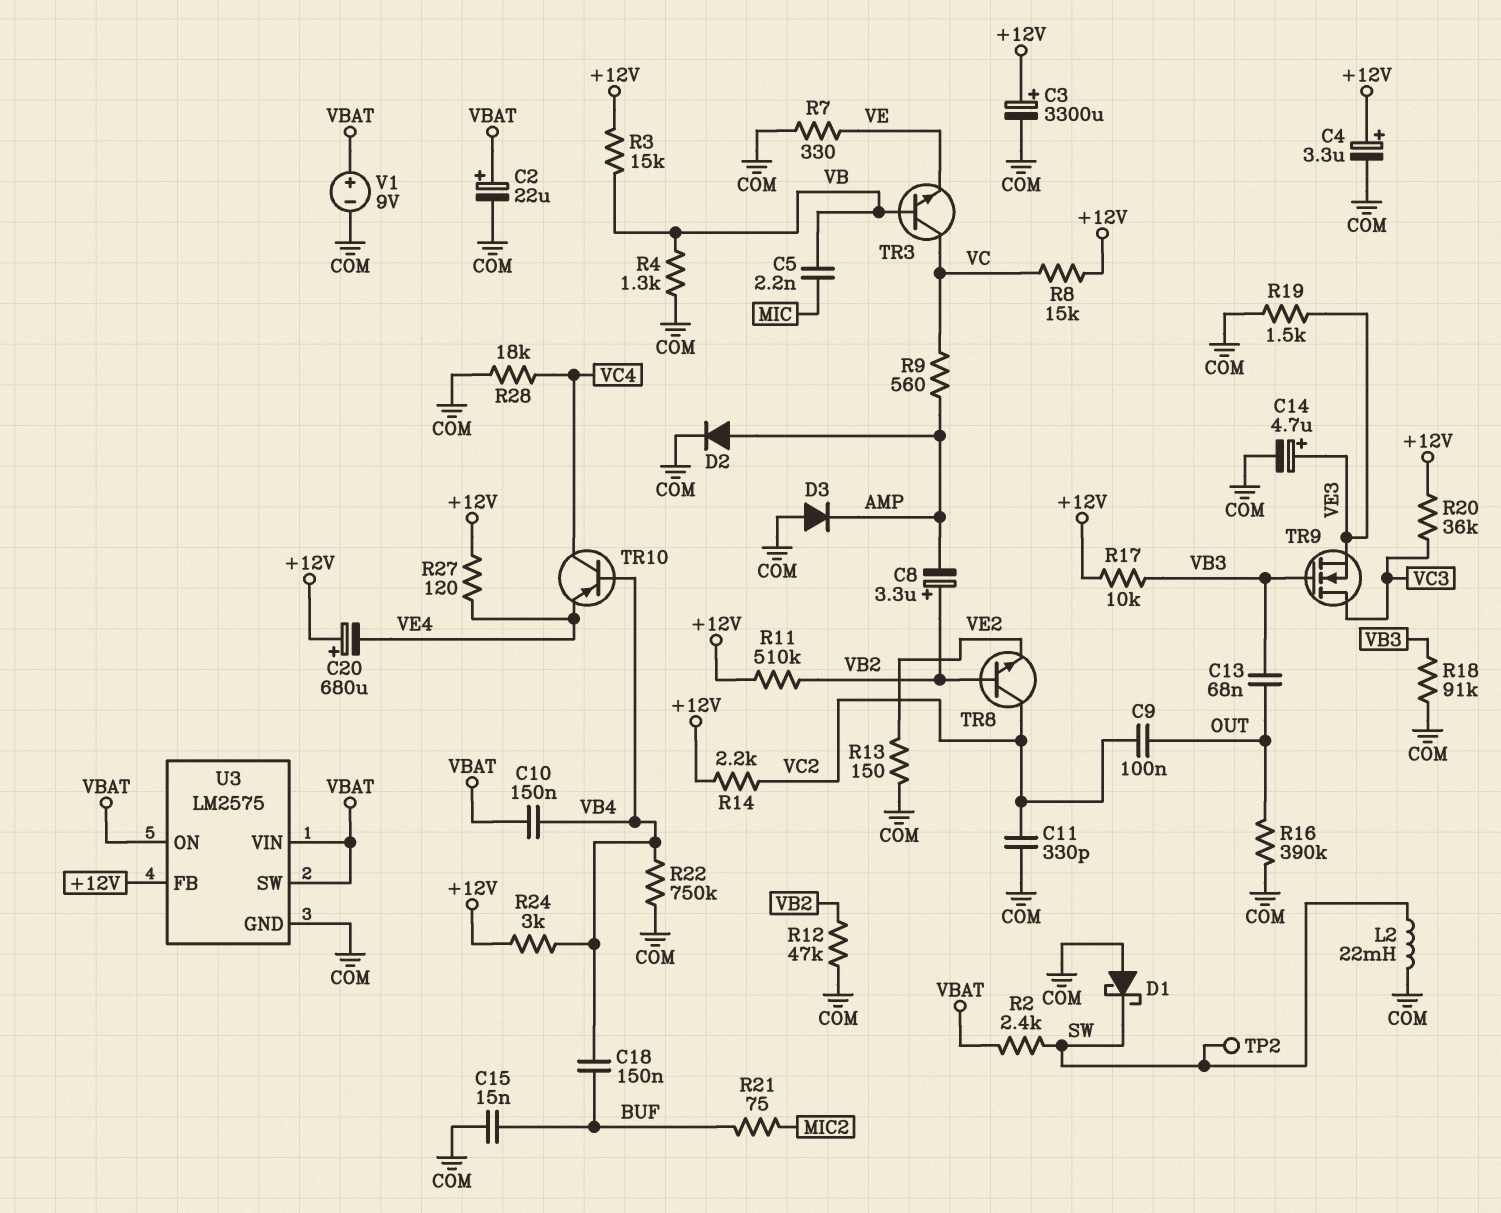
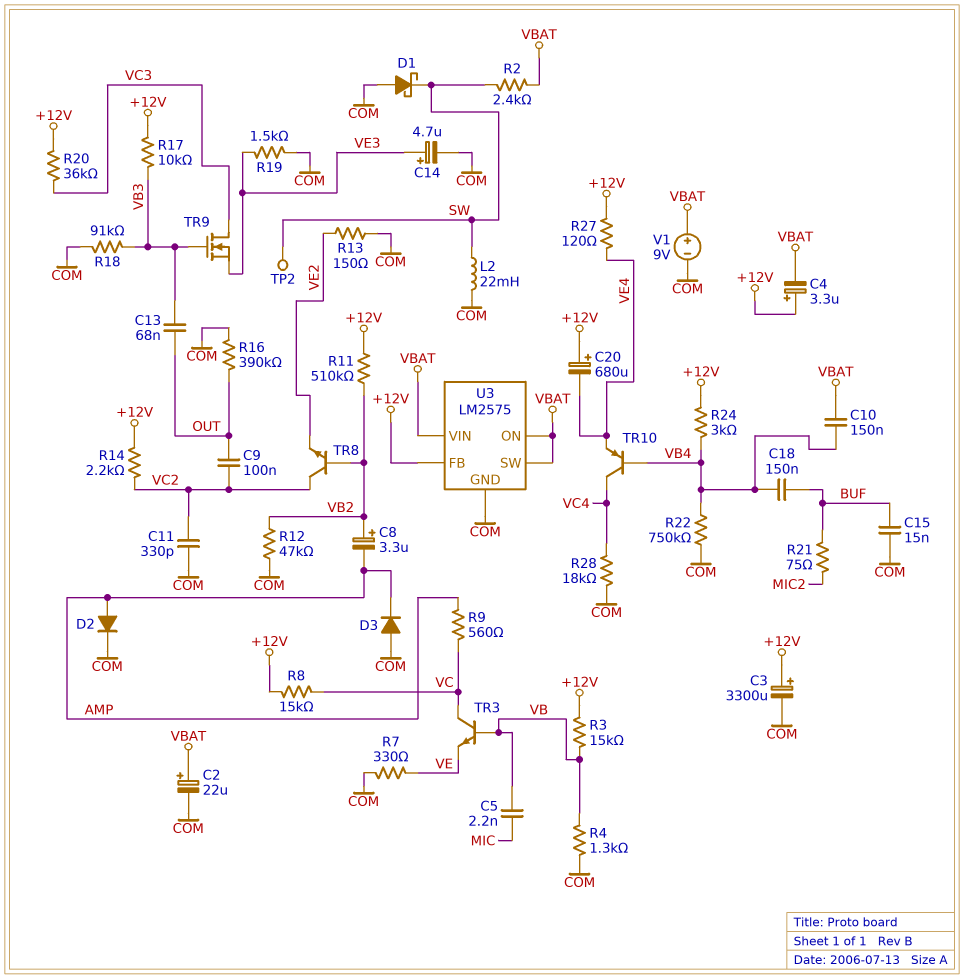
C4: 3.3uF (plus +12V, minus COM) -> 3.3uF (plus +12V, minus VBAT)

